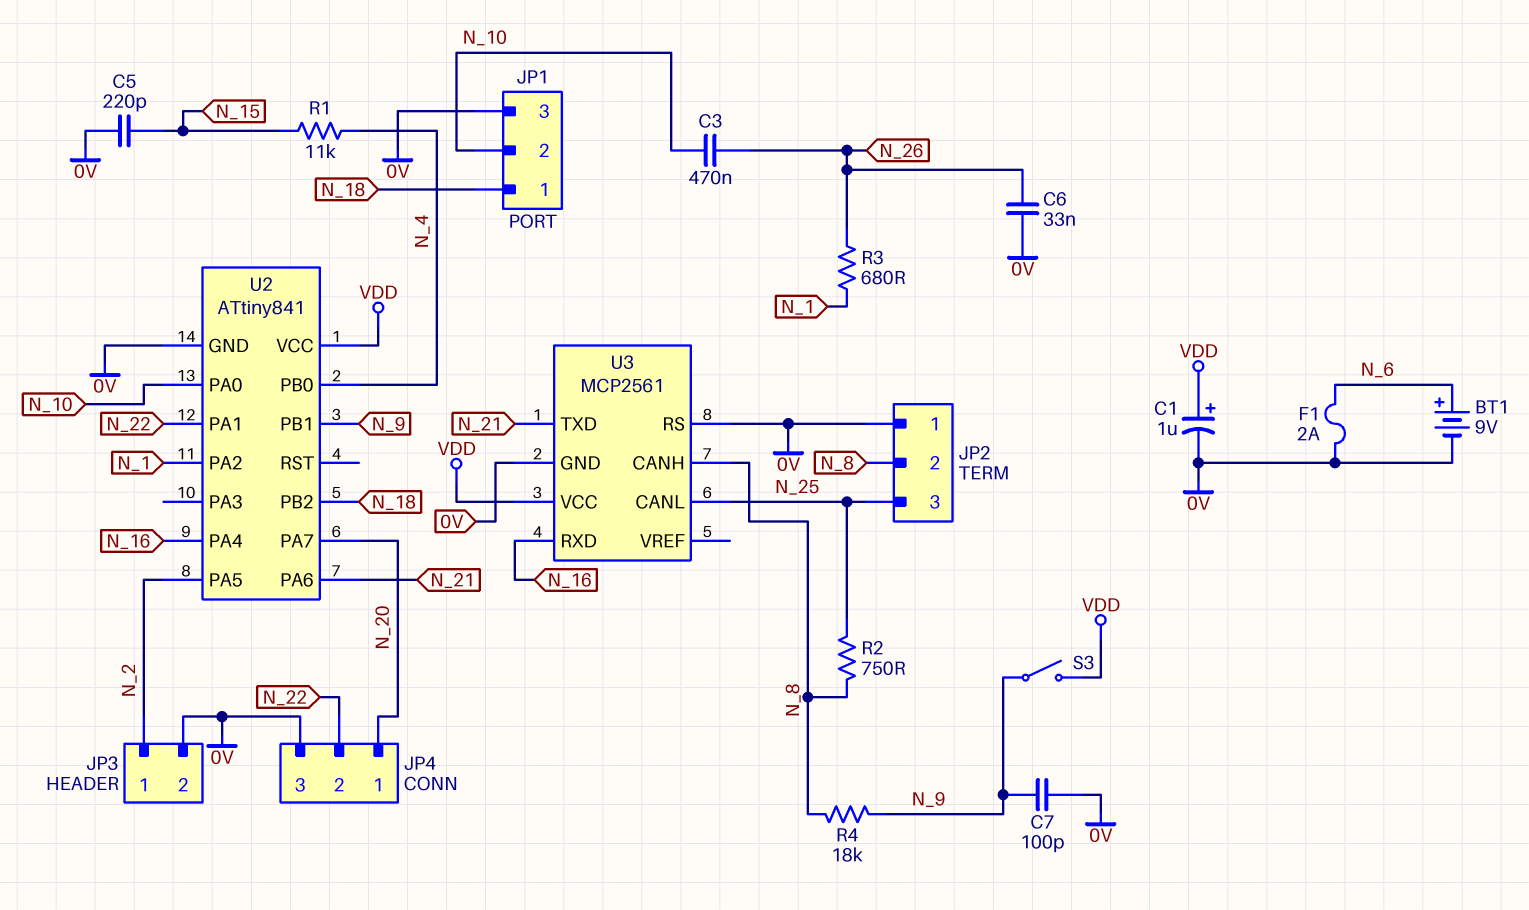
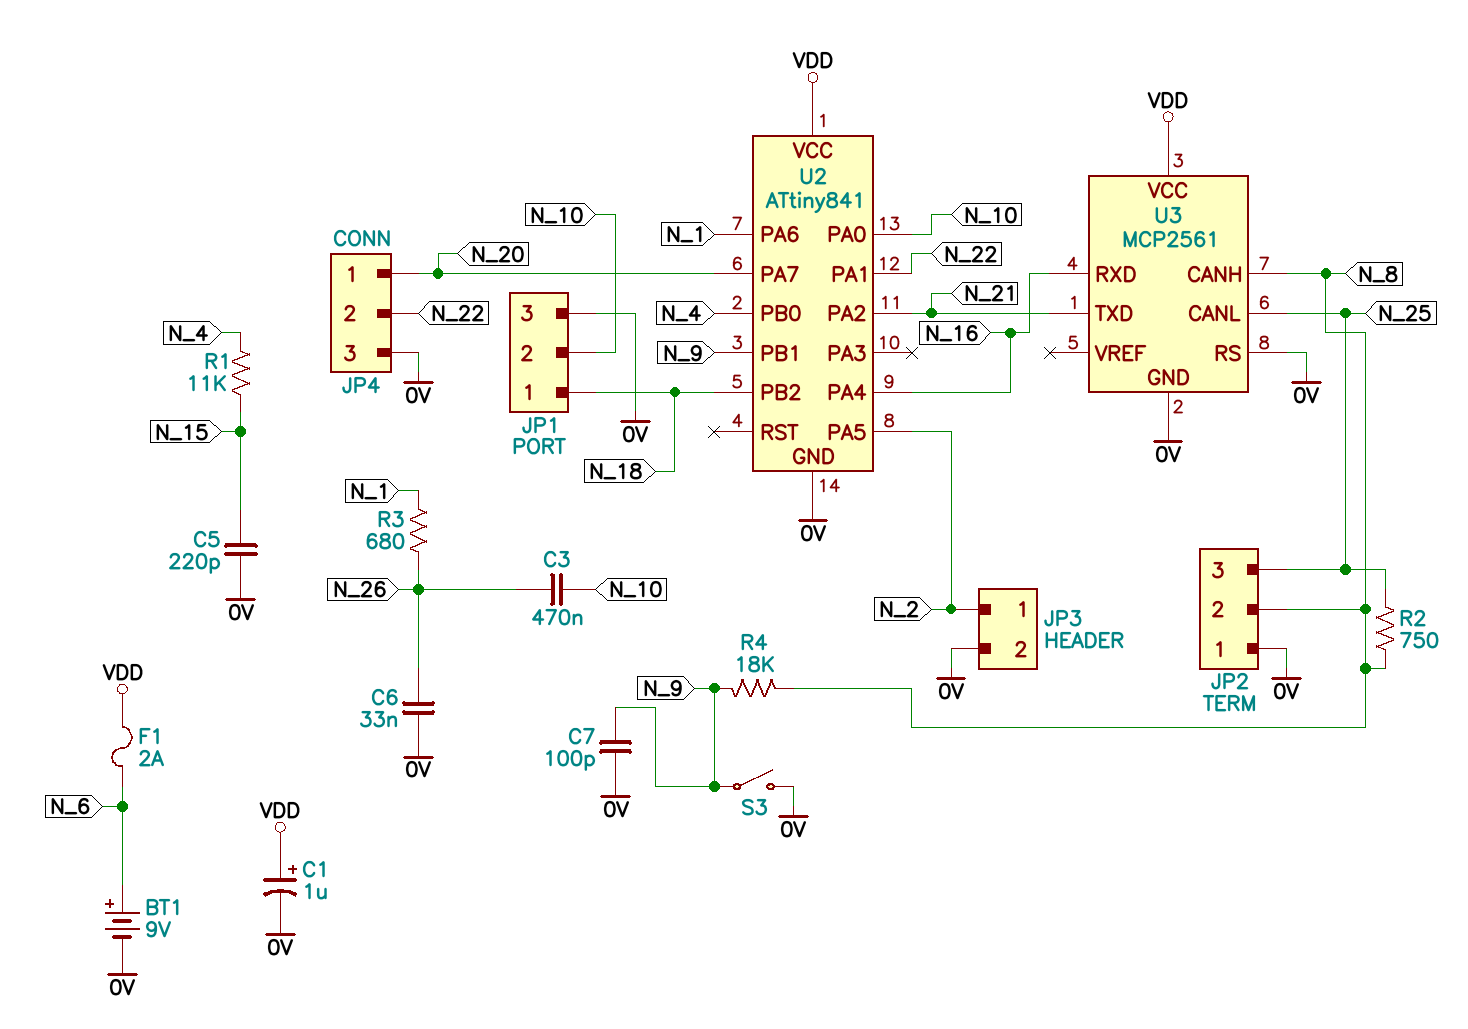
F1: 2A (0V, N_6) -> 2A (N_6, VDD)
S3: switch (N_9, VDD) -> switch (0V, N_9)
U2 pin PA2: N_1 -> N_21
U2 pin PA6: N_21 -> N_1

